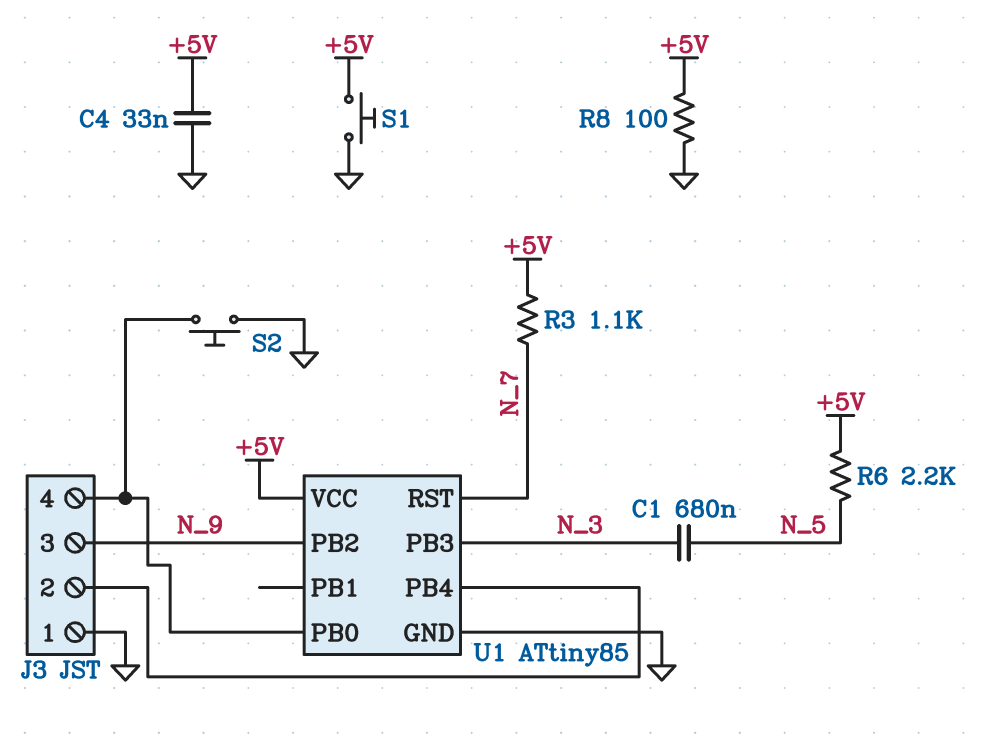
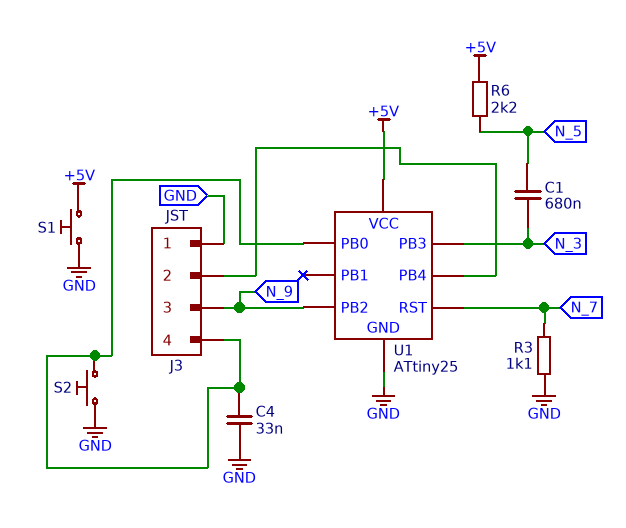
C4: 33nF (+5V, GND) -> 33nF (GND, J3/4)
R3: 1.1k (+5V, N_7) -> 1.1k (GND, N_7)
R8: 100 (+5V, GND) -> none
U1: ATtiny85 -> ATtiny25

